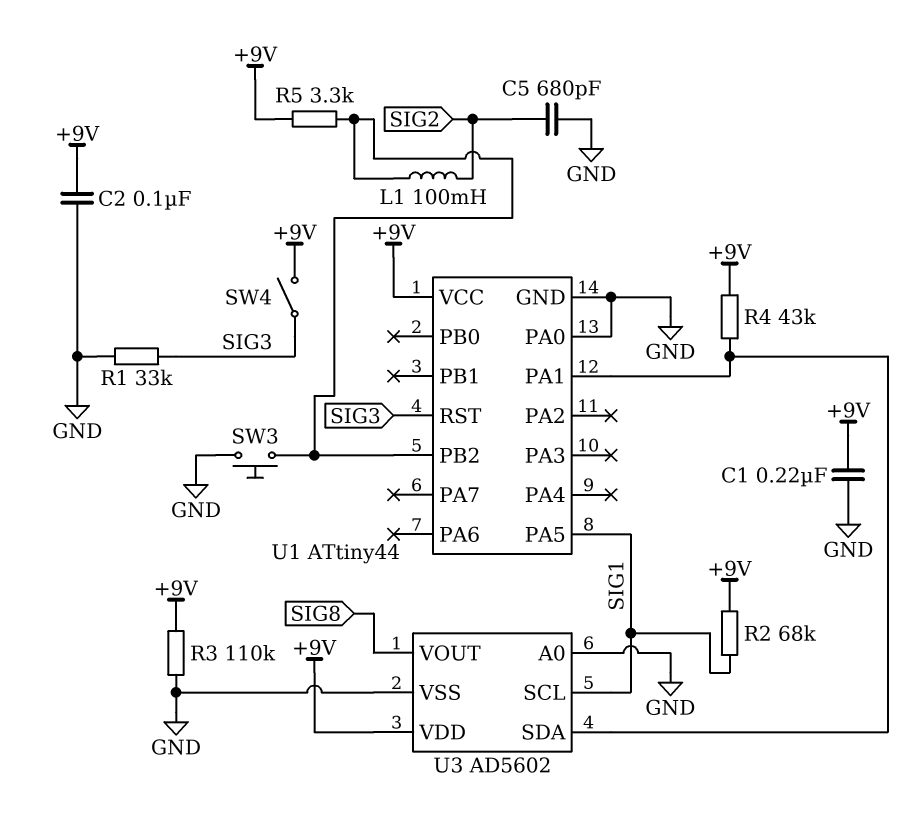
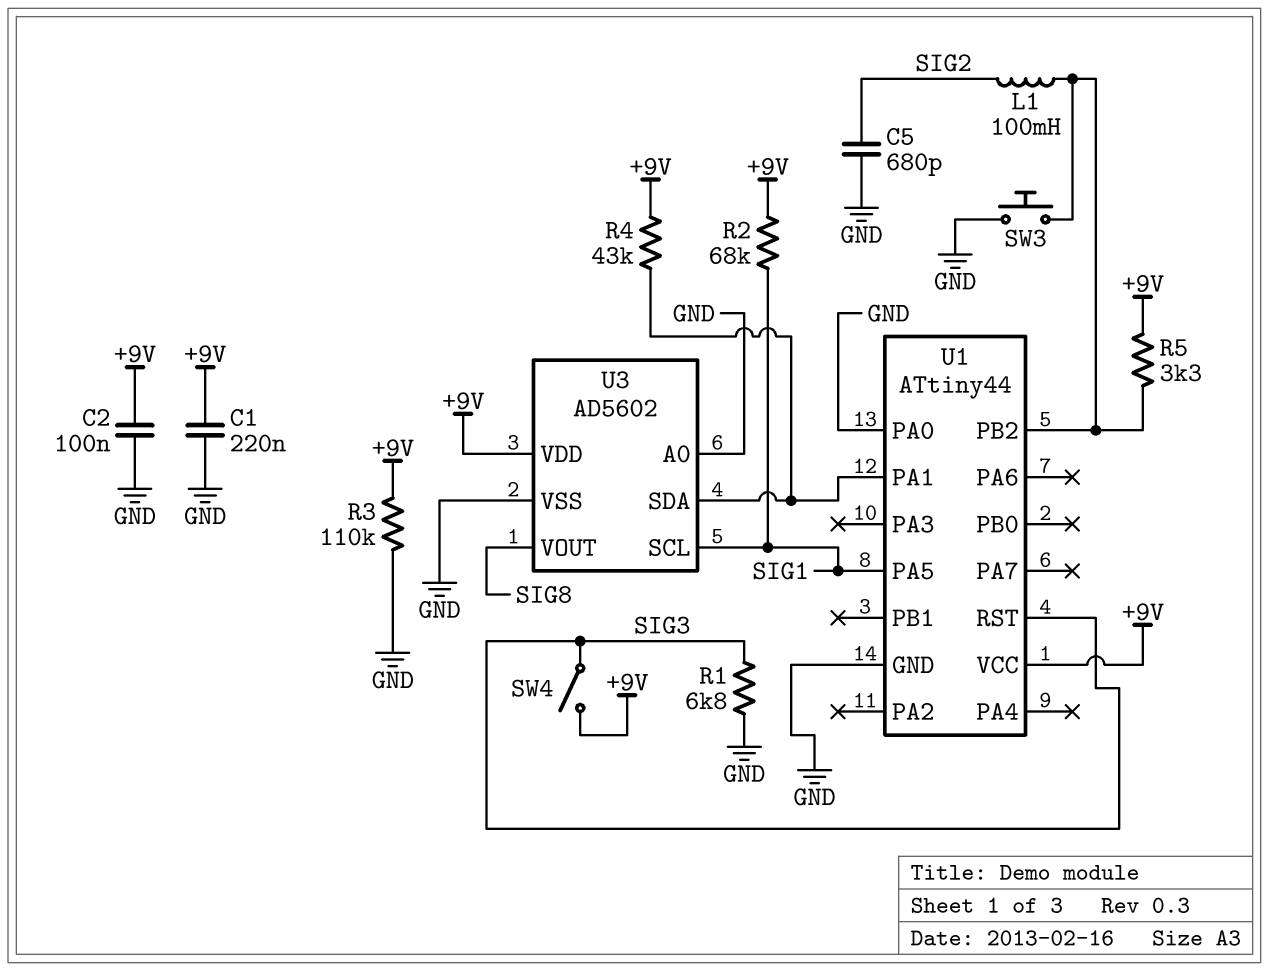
R1: 33k (GND, SIG3) -> 6.8k (GND, SIG3)

